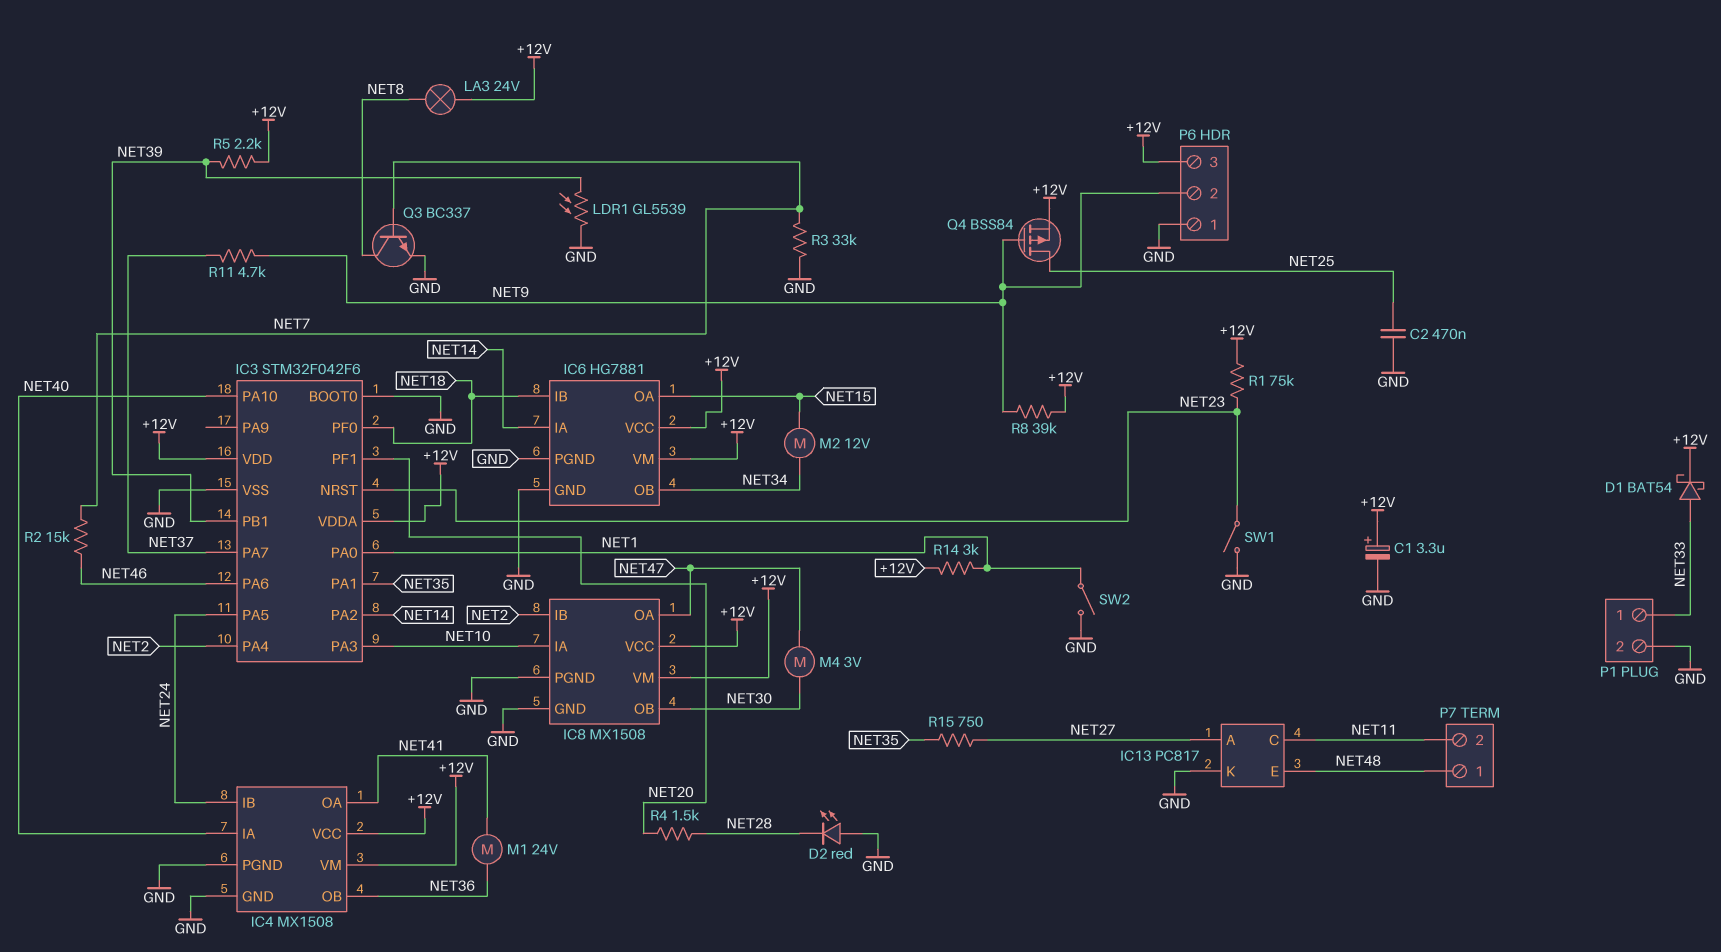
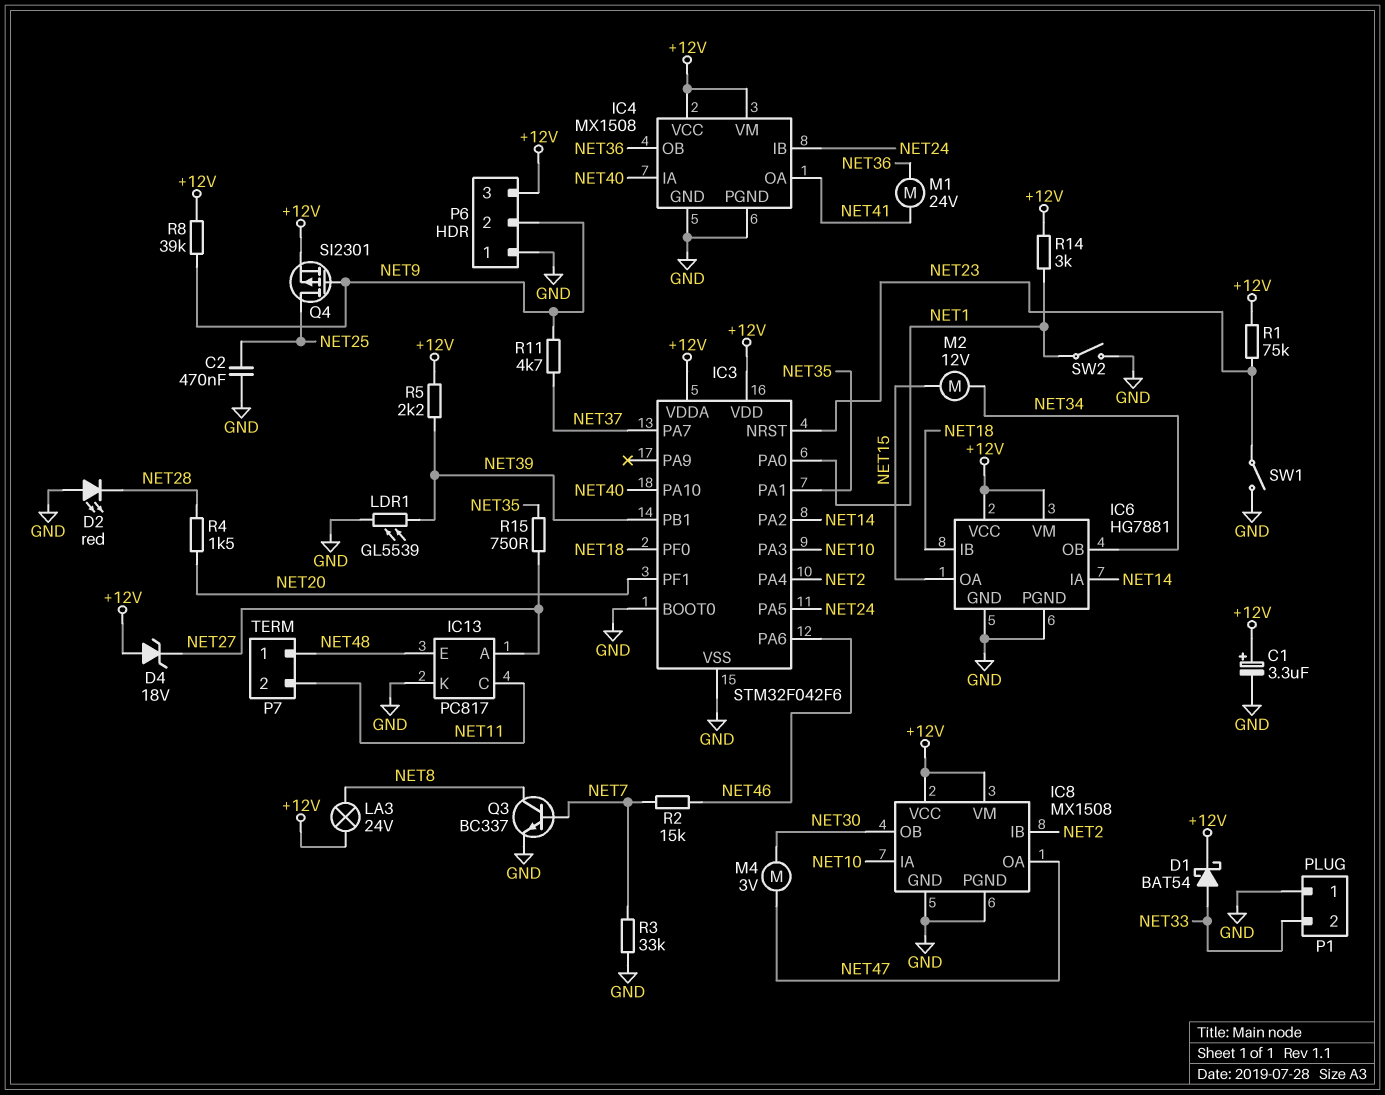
D4: none -> zener 18V (A +12V, K NET27)
P1 pin 1: NET33 -> GND
P1 pin 2: GND -> NET33
Q4: PMOS BSS84 (G NET9, D NET25, S +12V) -> PMOS SI2301 (G NET9, D NET25, S +12V)

